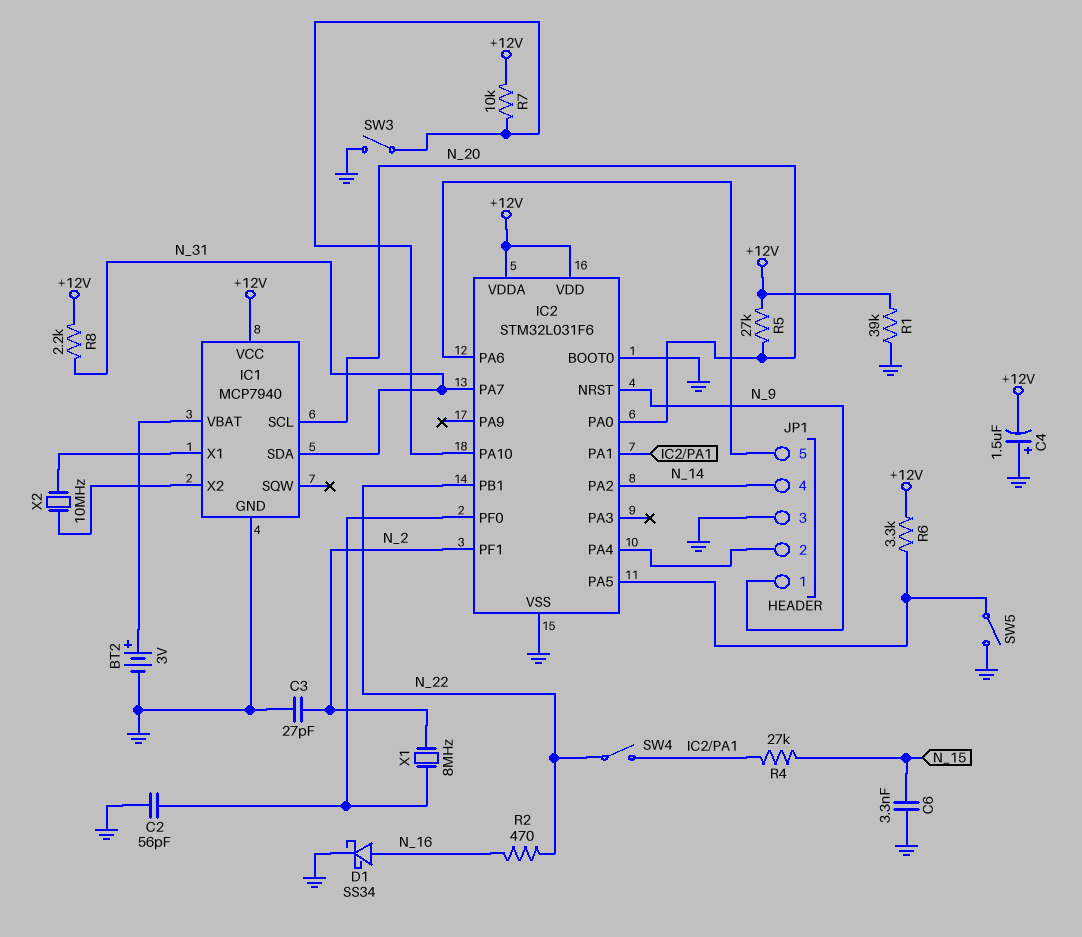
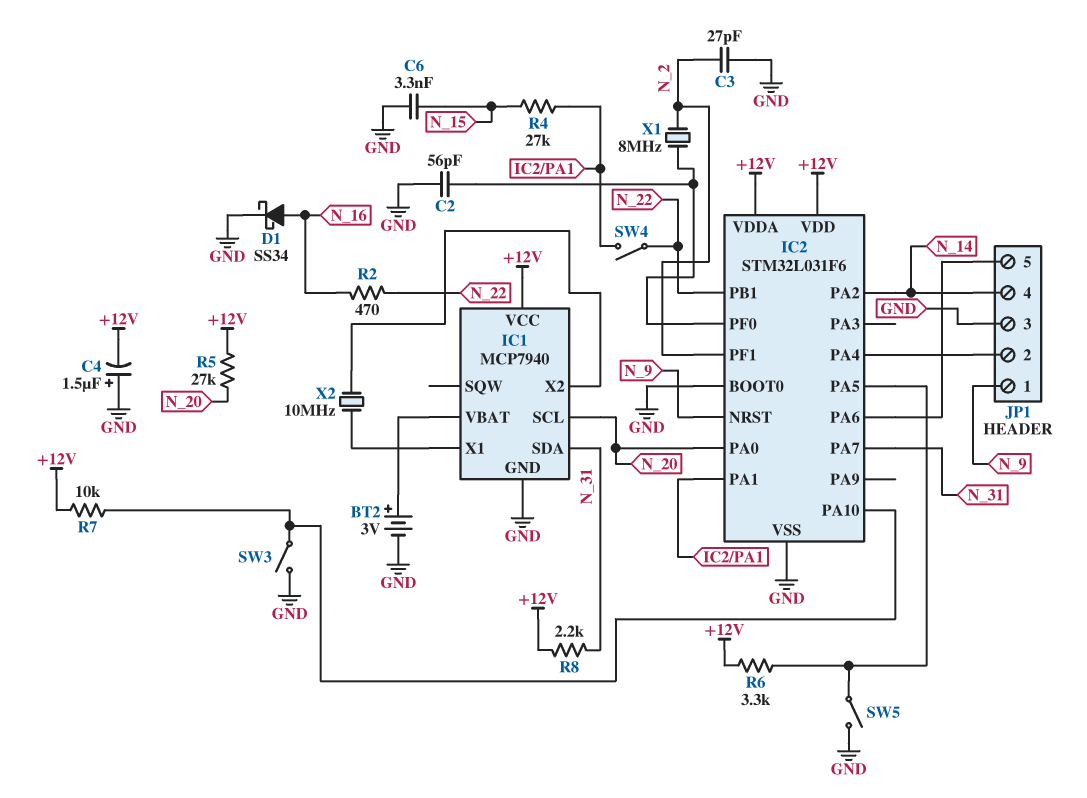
R1: 39k (+12V, GND) -> none

